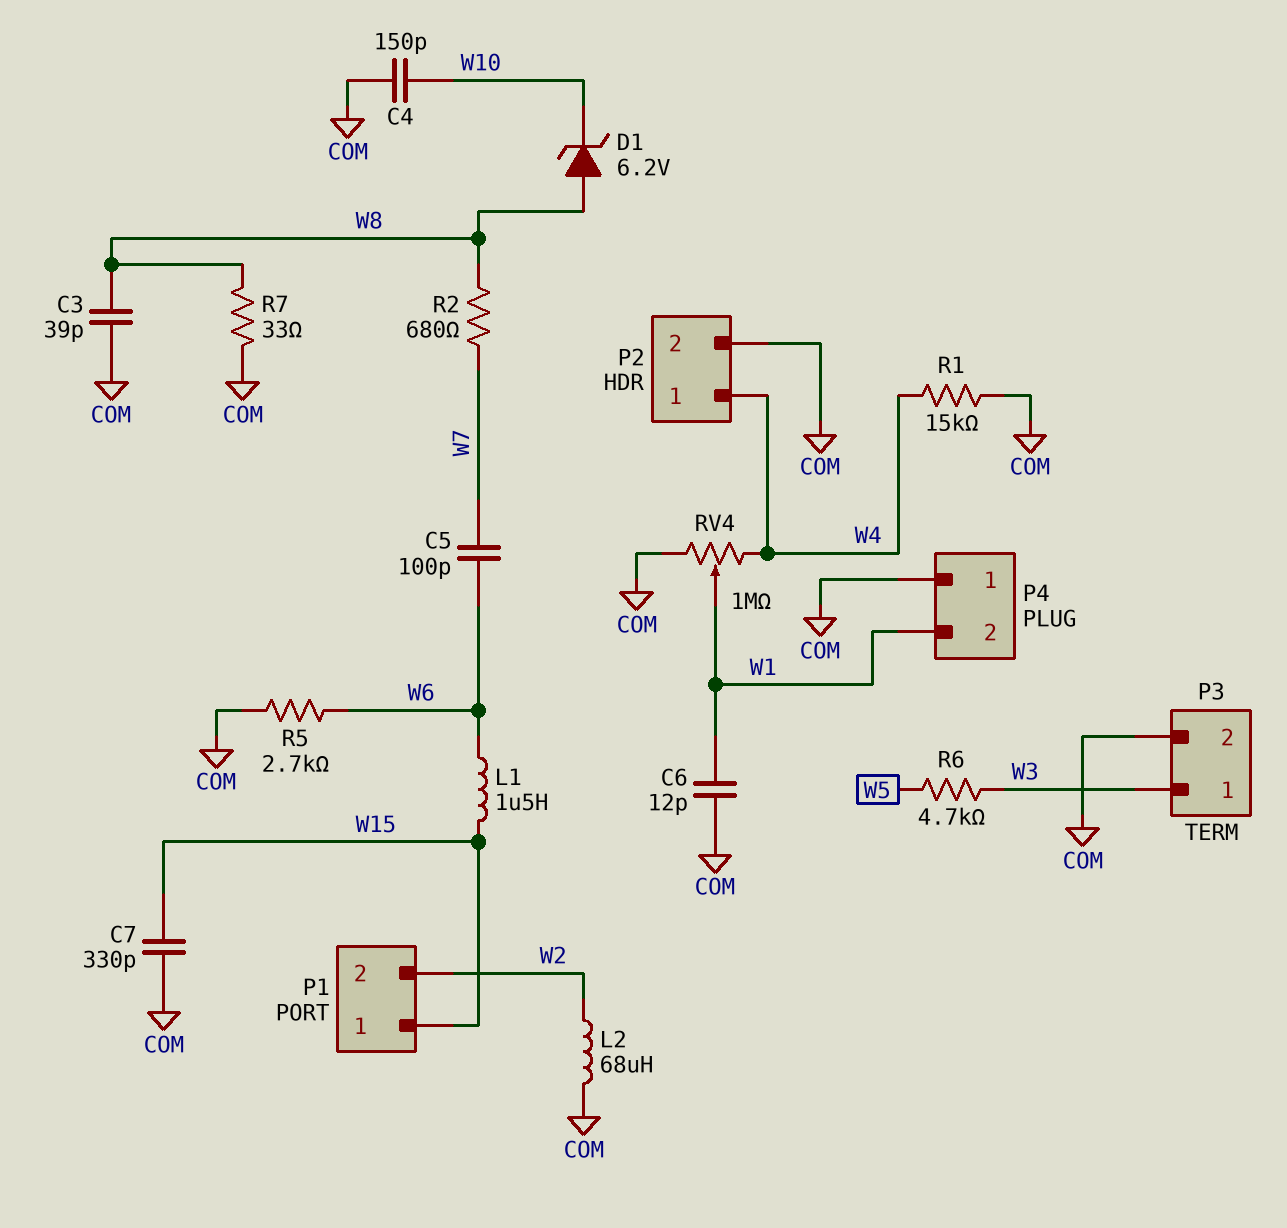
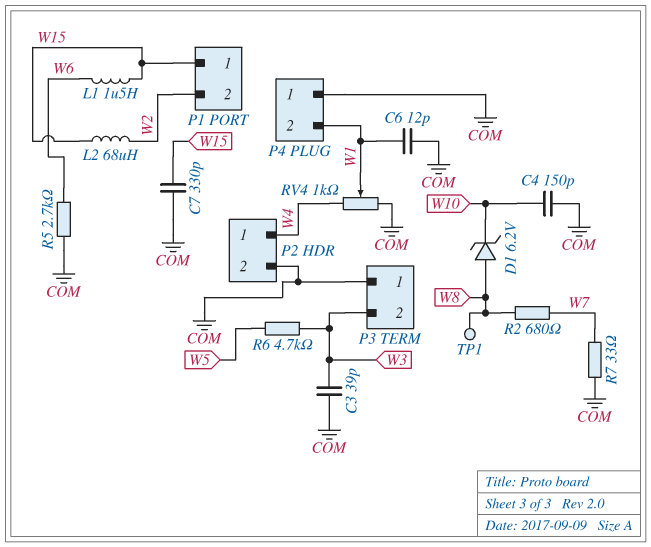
C3: 39pF (COM, W8) -> 39pF (COM, W3)
C5: 100pF (W6, W7) -> none
L2: 68uH (COM, W2) -> 68uH (W2, W15)
P3 pin 1: W3 -> COM
P3 pin 2: COM -> W3
R1: 15k (COM, W4) -> none
R7: 33 (COM, W8) -> 33 (COM, W7)
RV4: 1M (COM, W4, wiper W1) -> 1k (COM, W4, wiper W1)
TP1: none -> test point (W8)

